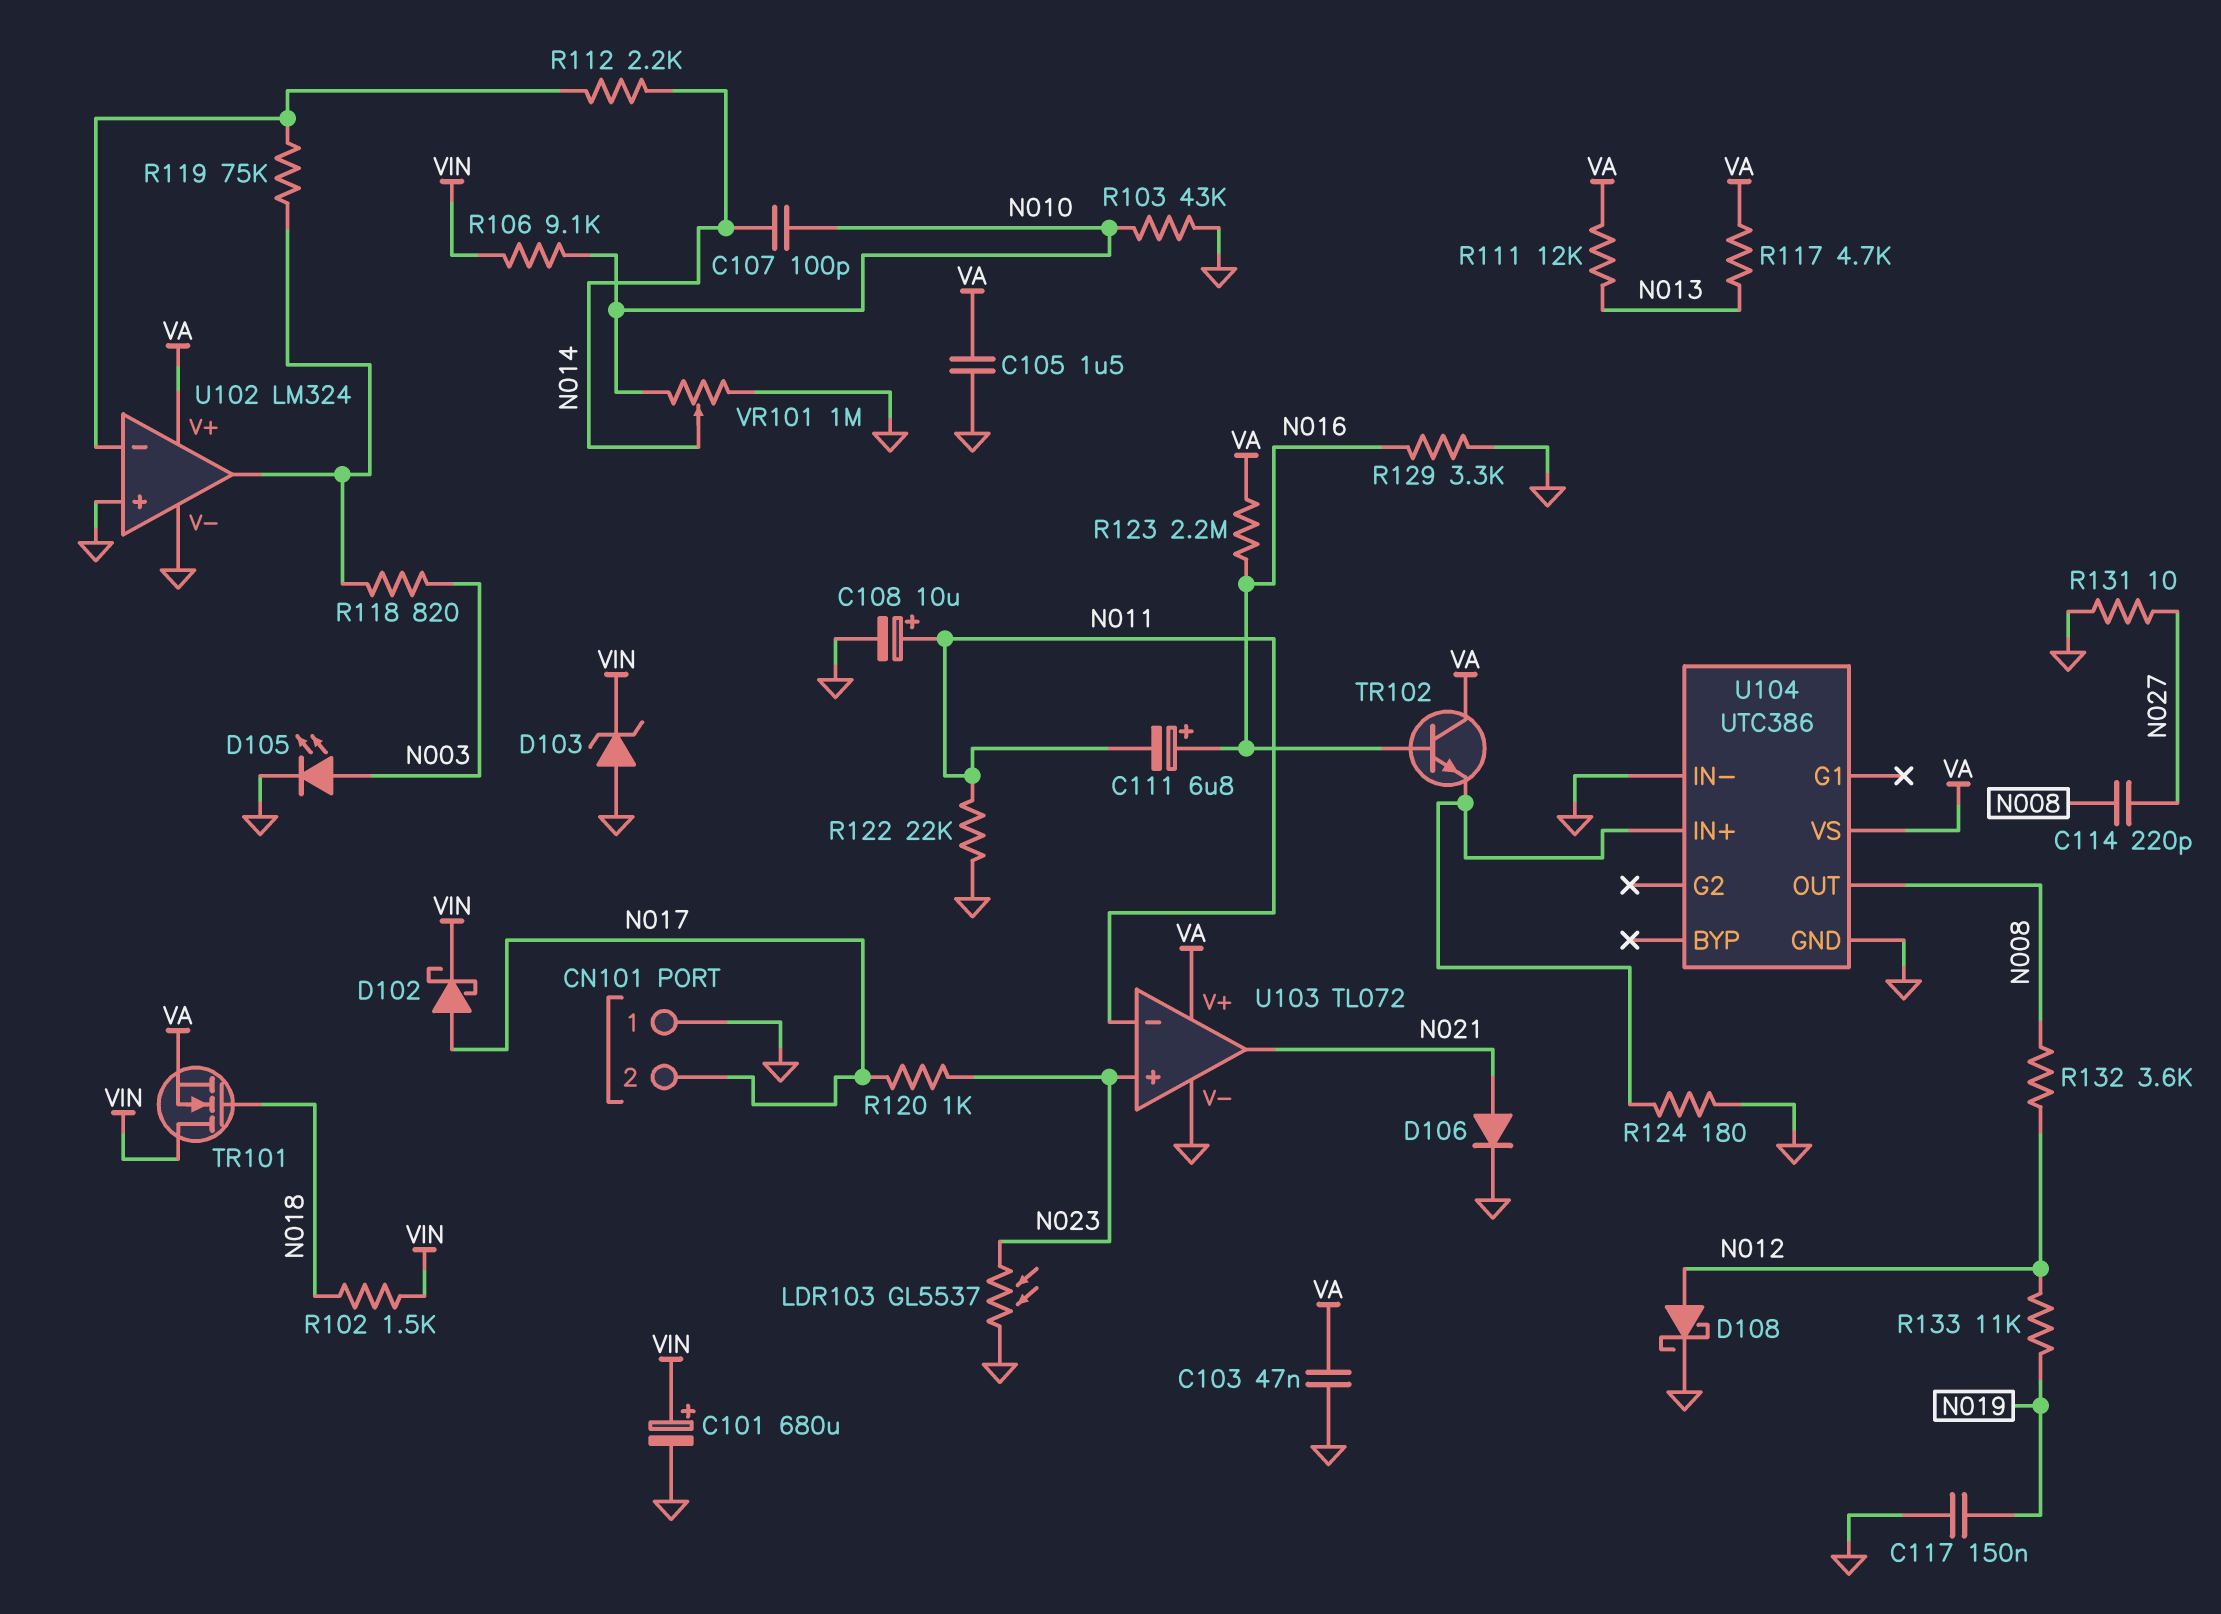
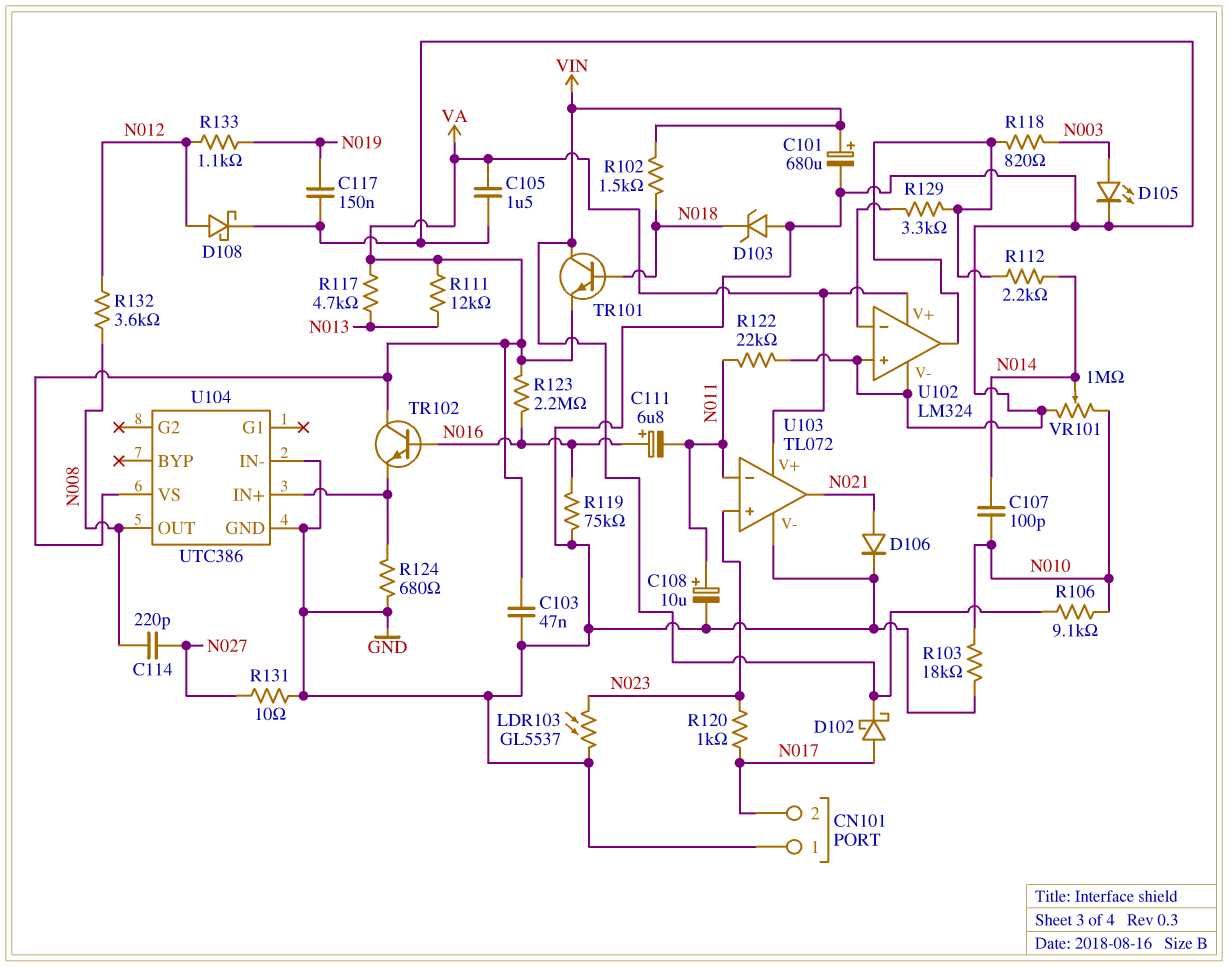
D103: zener (A GND, K VIN) -> zener (A GND, K N018)
R103: 43k (GND, N010) -> 18k (GND, N010)
R112: 2.2k (N014, U102/in-) -> 2.2k (N014, U102/out)
R119: 75k (U102/in-, U102/out) -> 75k (GND, N016)
R124: 180 (GND, U104/IN+) -> 680 (GND, U104/IN+)
R129: 3.3k (GND, N016) -> 3.3k (U102/in-, U102/out)
R133: 11k (N012, N019) -> 1.1k (N012, N019)
TR101: NMOS (G N018, D VIN, S VA) -> NPN (B N018, C VIN, E VA)

